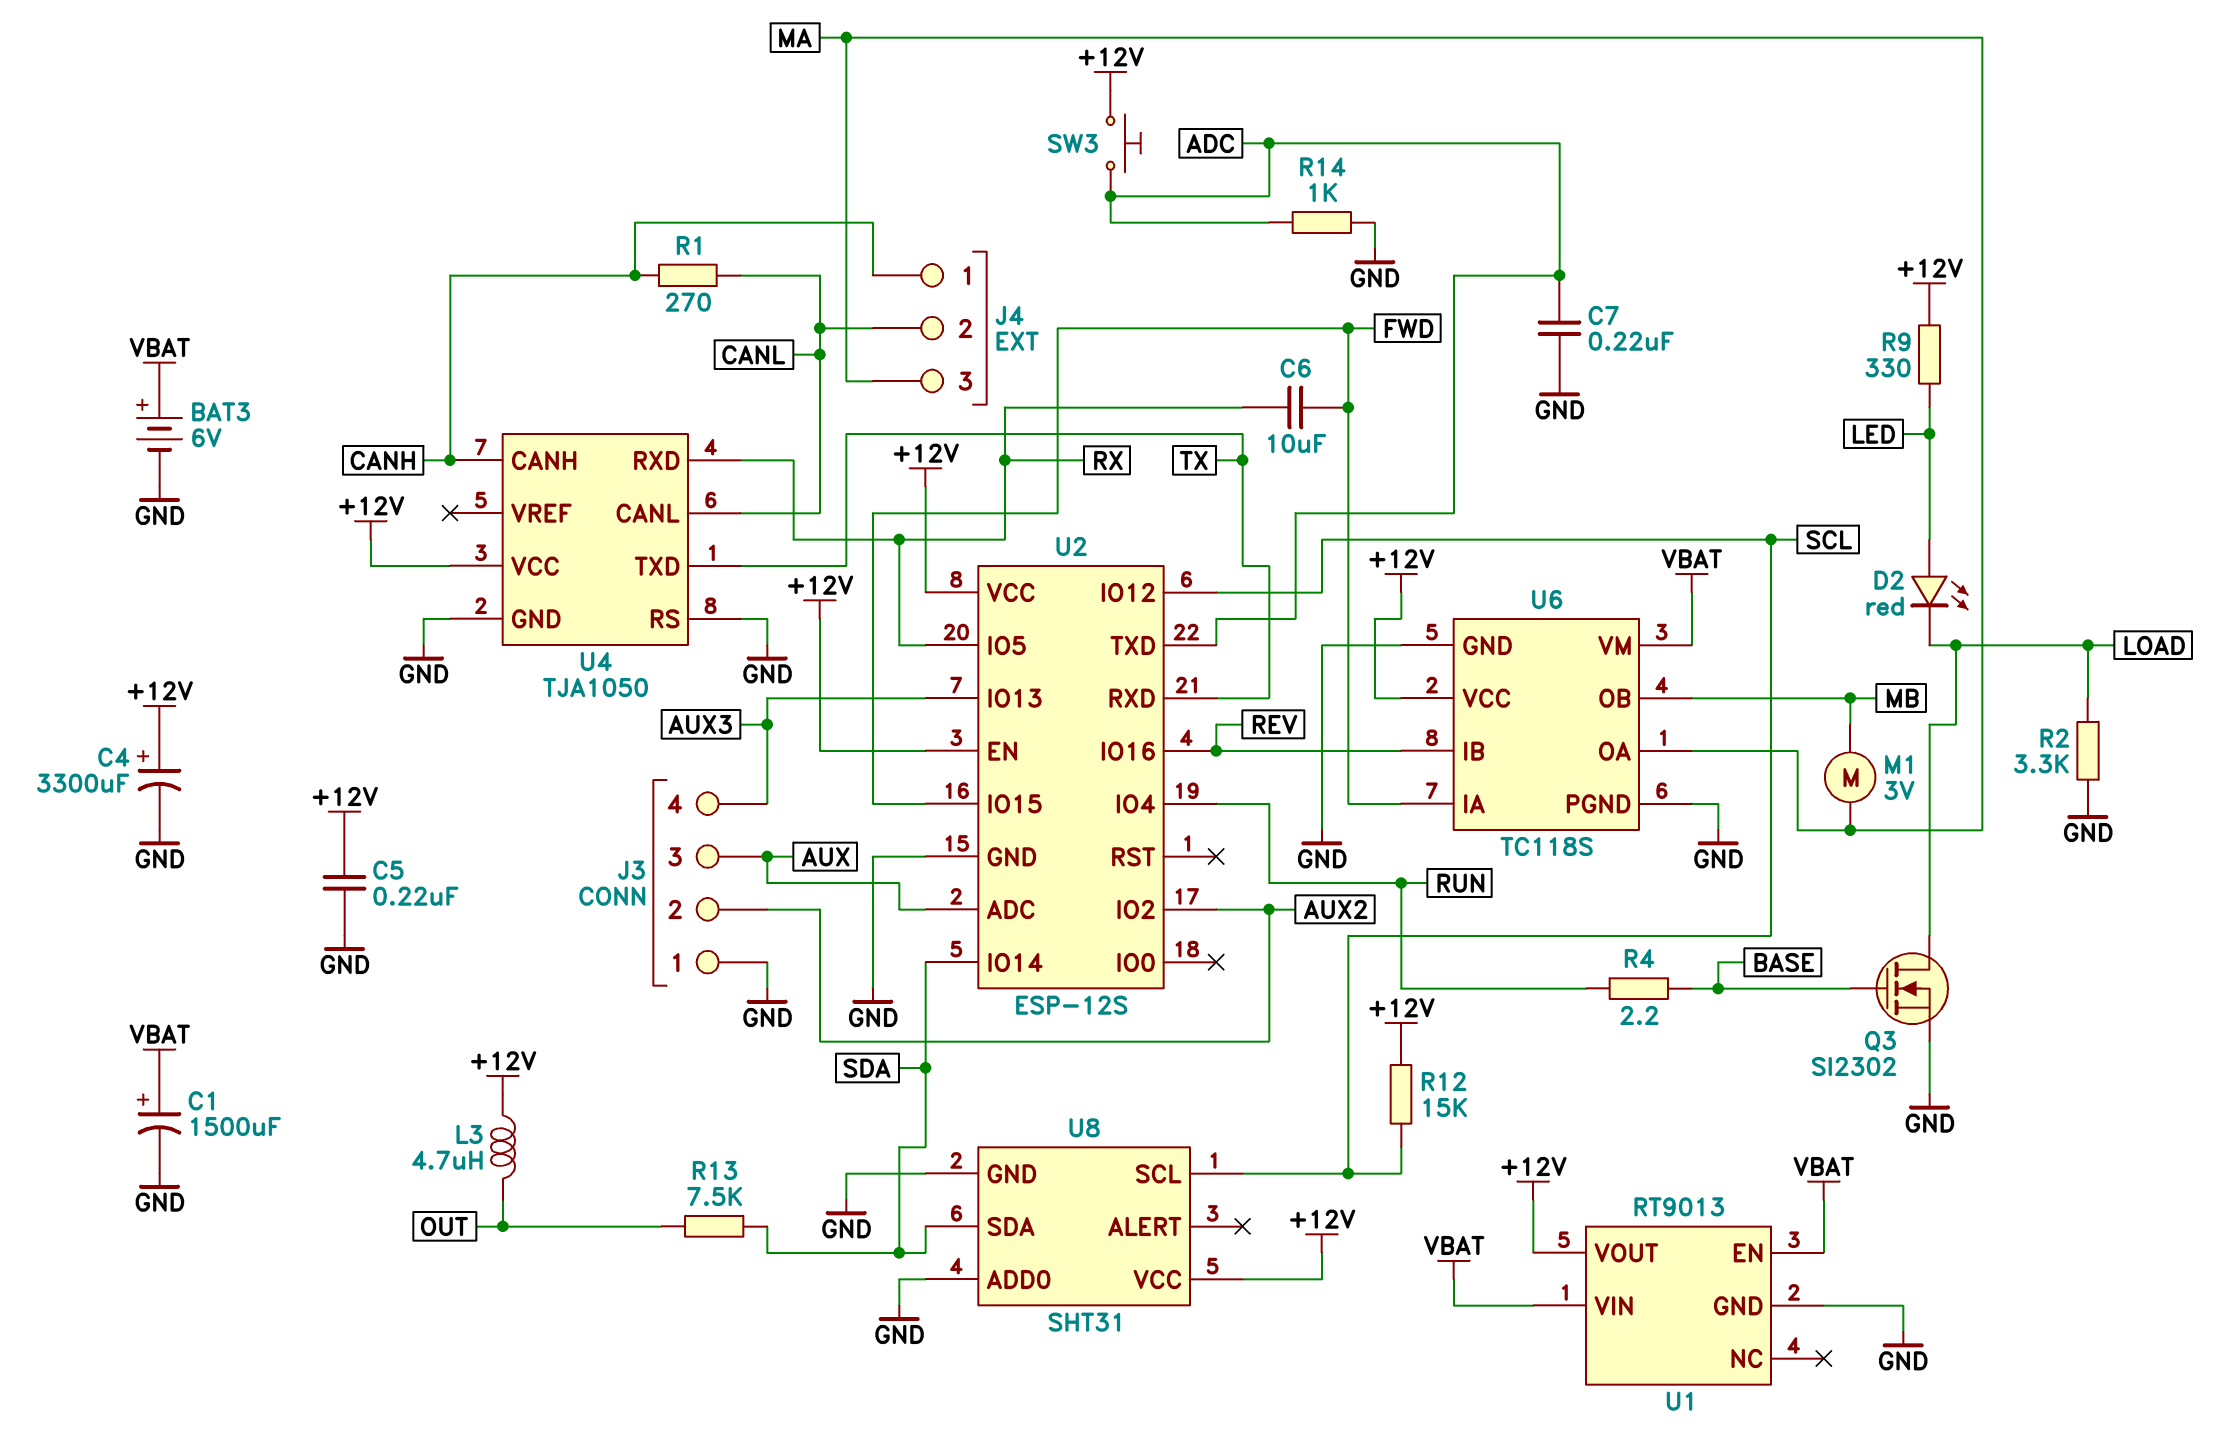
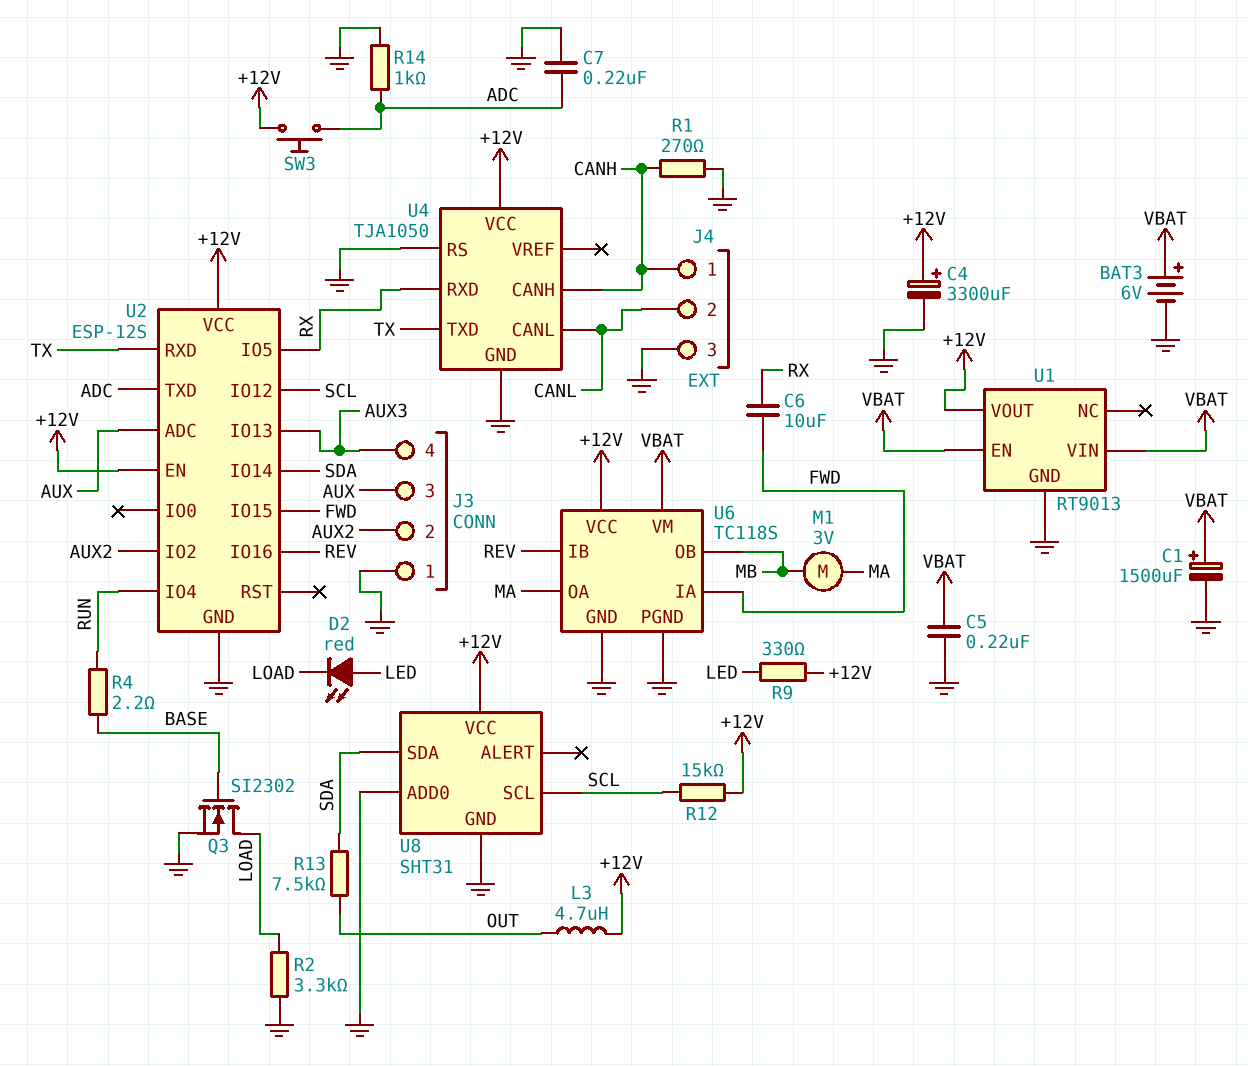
C5: 220nF (+12V, GND) -> 220nF (GND, VBAT)
J4 pin 3: MA -> GND
R1: 270 (CANH, CANL) -> 270 (CANH, GND)

